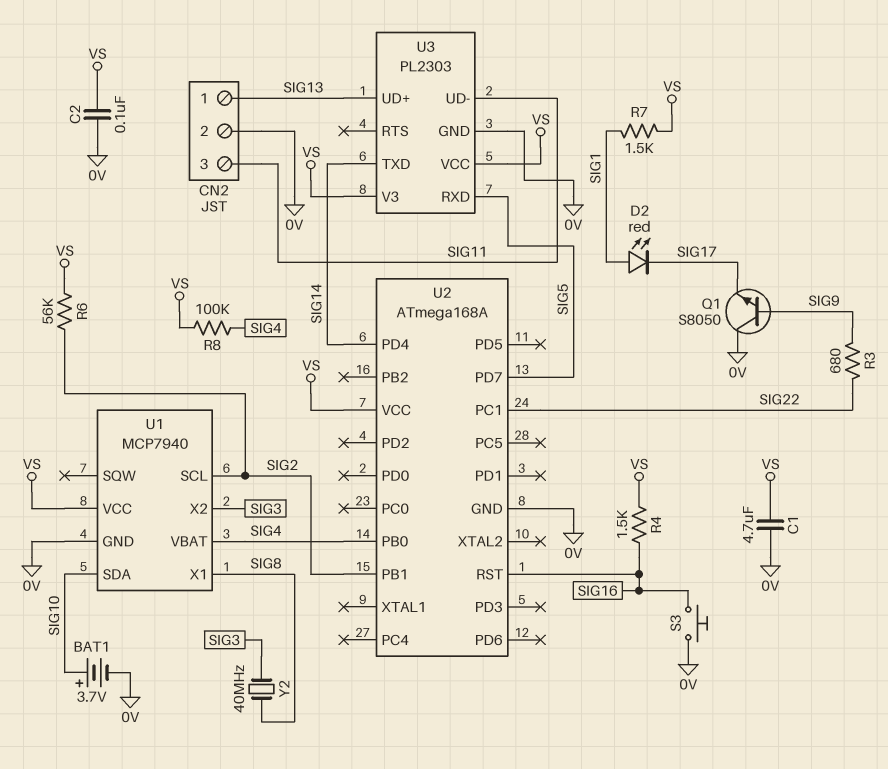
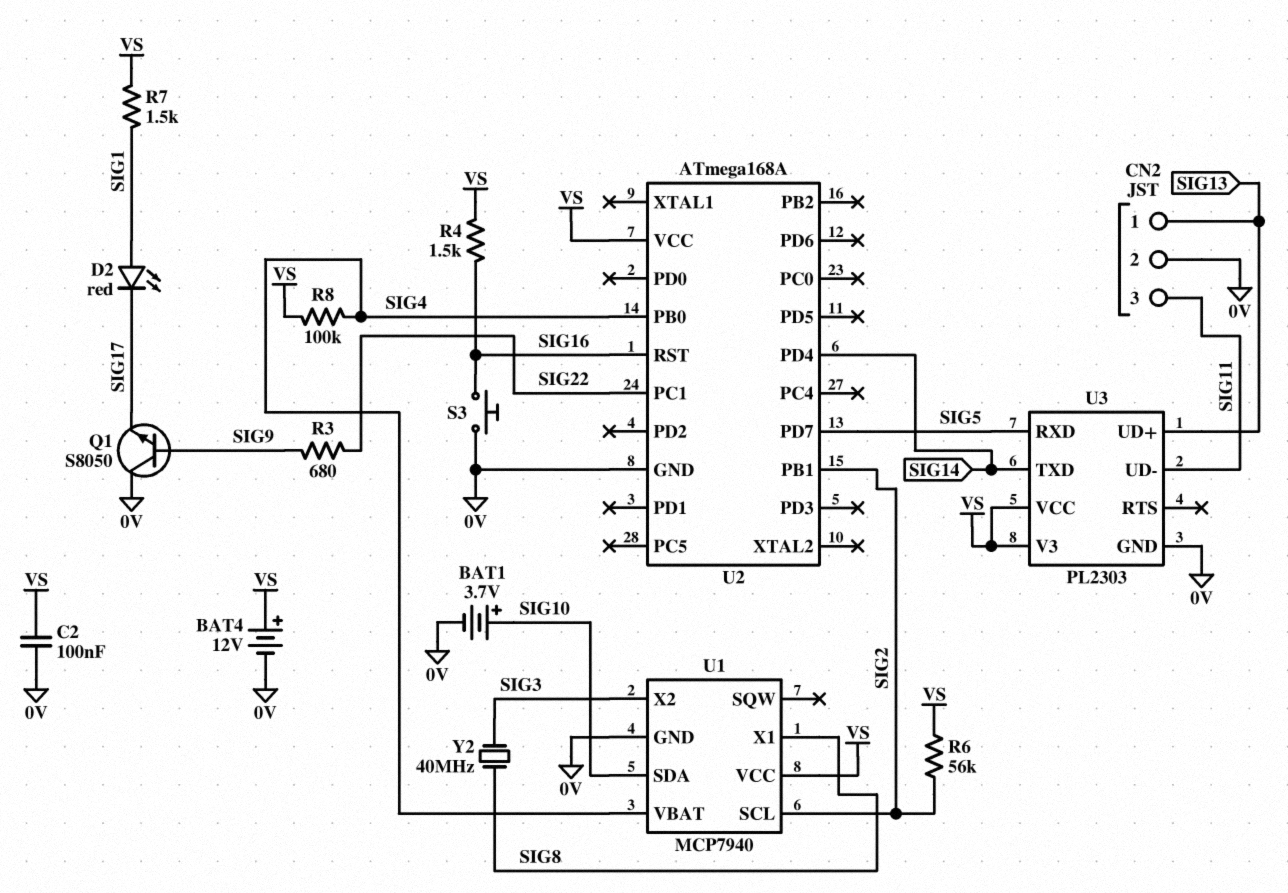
BAT4: none -> 12V (plus VS, minus 0V)
C1: 4.7uF (0V, VS) -> none

